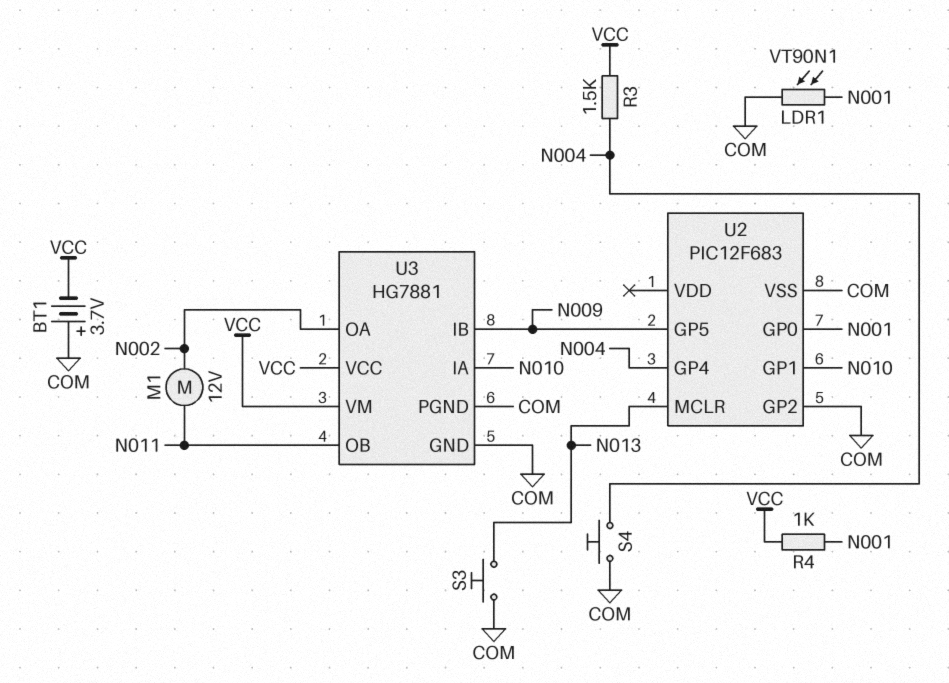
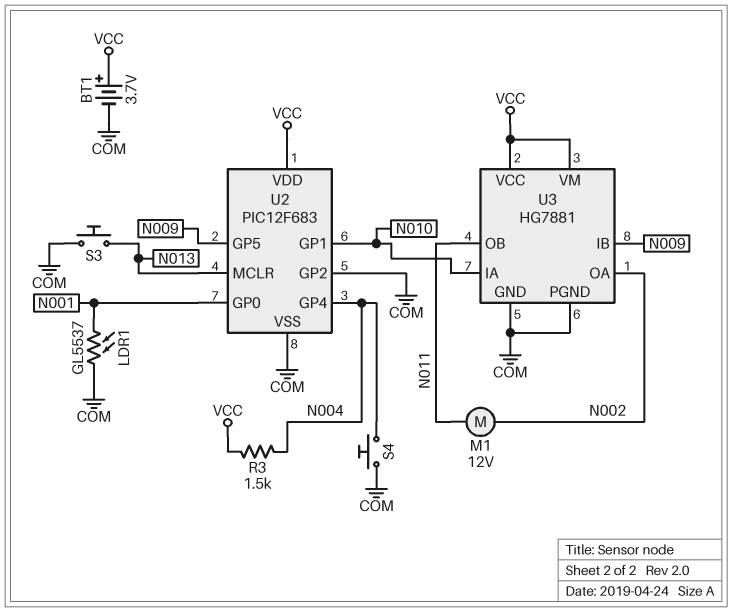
BT1: 3.7V (plus COM, minus VCC) -> 3.7V (plus VCC, minus COM)
LDR1: VT90N1 (COM, N001) -> GL5537 (COM, N001)
R4: 1k (N001, VCC) -> none
U2 pin VDD: none -> VCC

